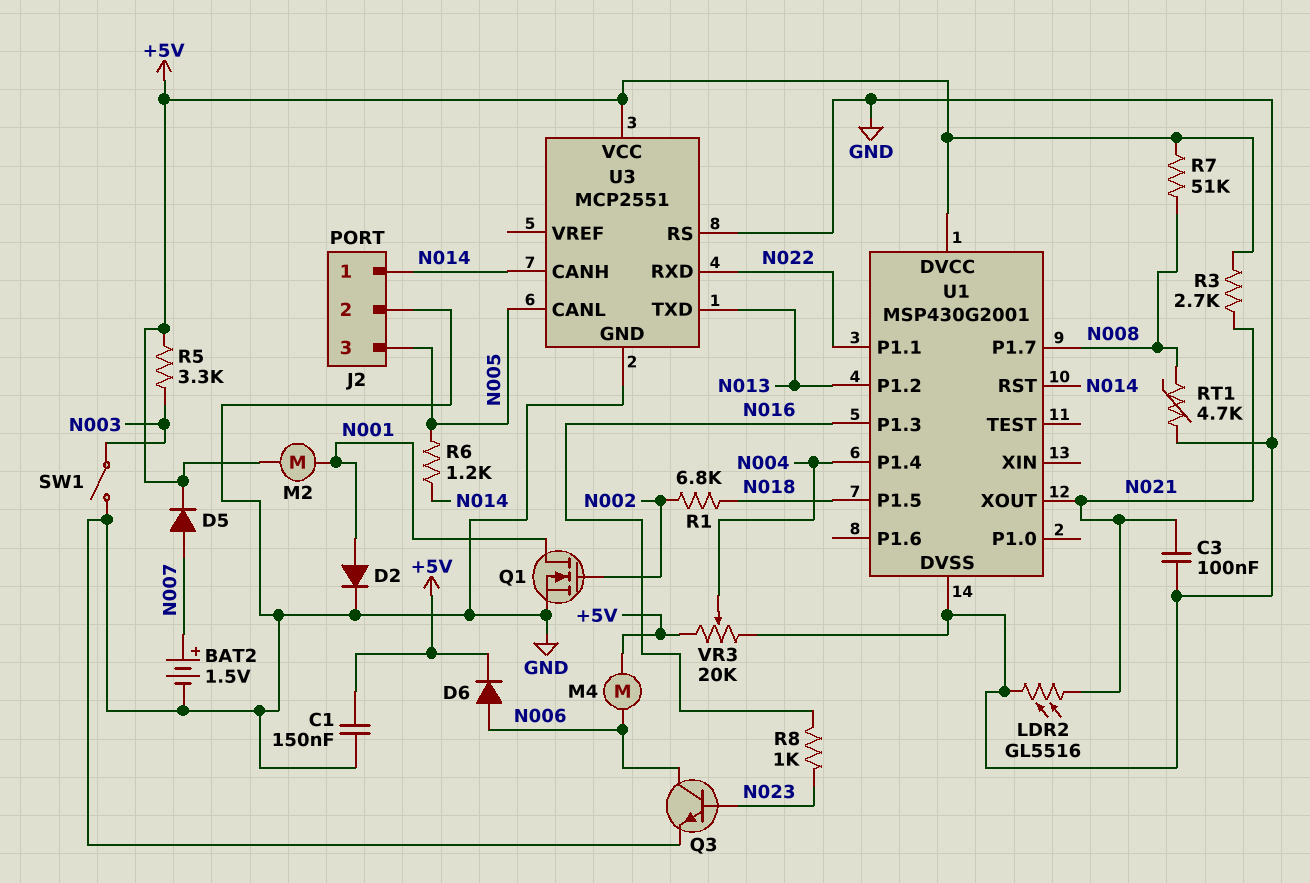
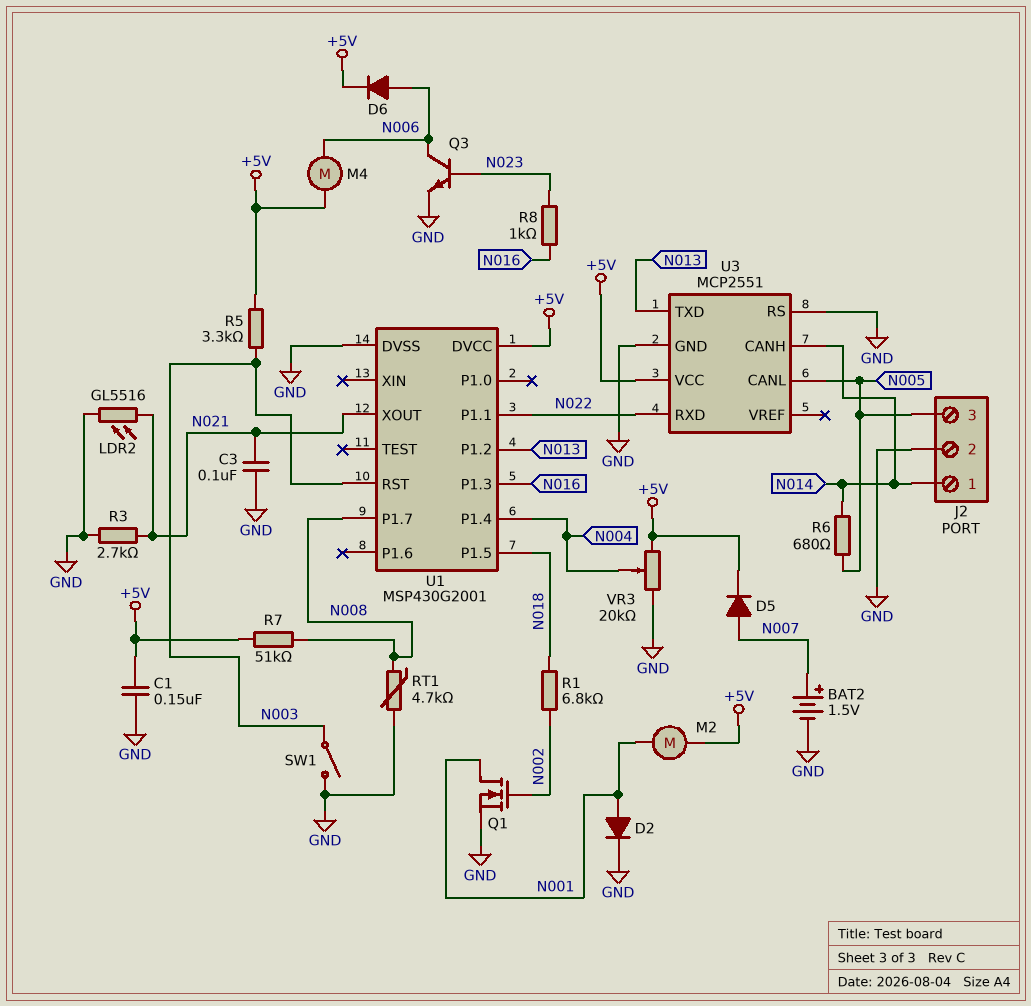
R3: 2.7k (+5V, N021) -> 2.7k (GND, N021)
R6: 1.2k (N005, N014) -> 680 (N005, N014)
U1 pin RST: N014 -> N003

